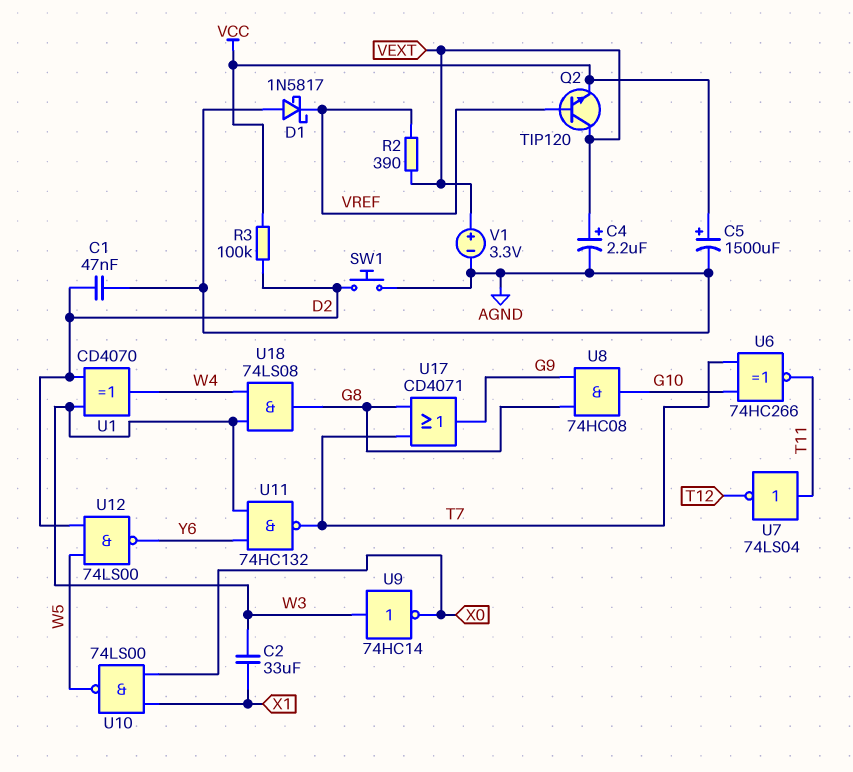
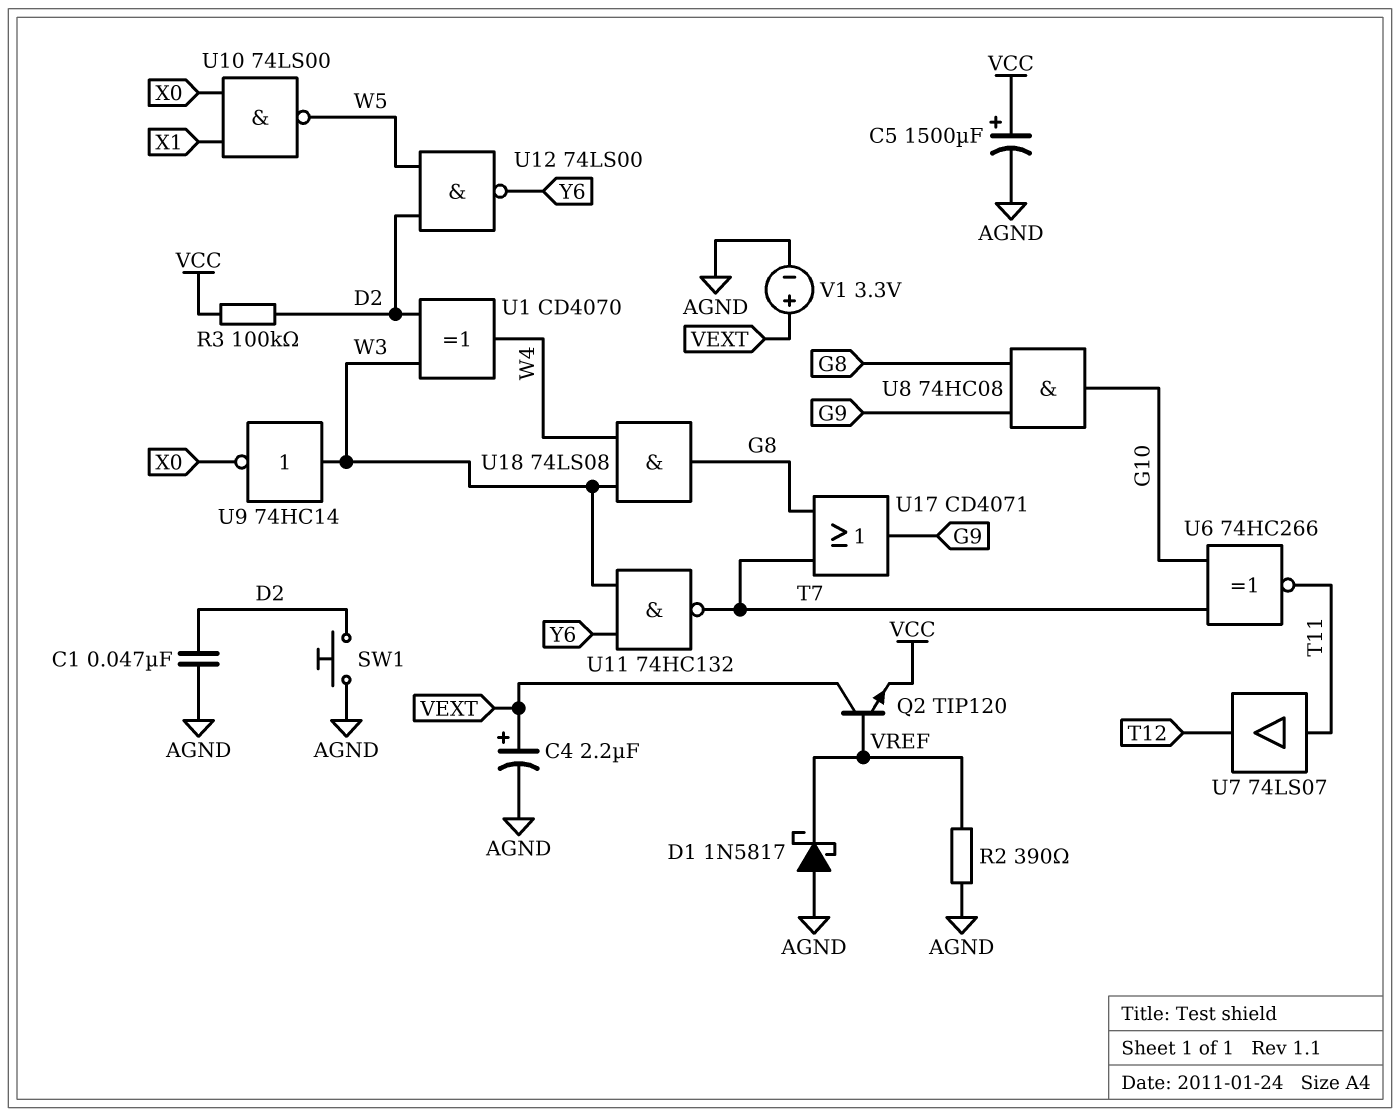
C2: 33uF (W3, X1) -> none
R2: 390 (VEXT, VREF) -> 390 (AGND, VREF)
U7: NOT 74LS04 (in T11, out T12) -> buffer 74LS07 (in T11, out T12)

